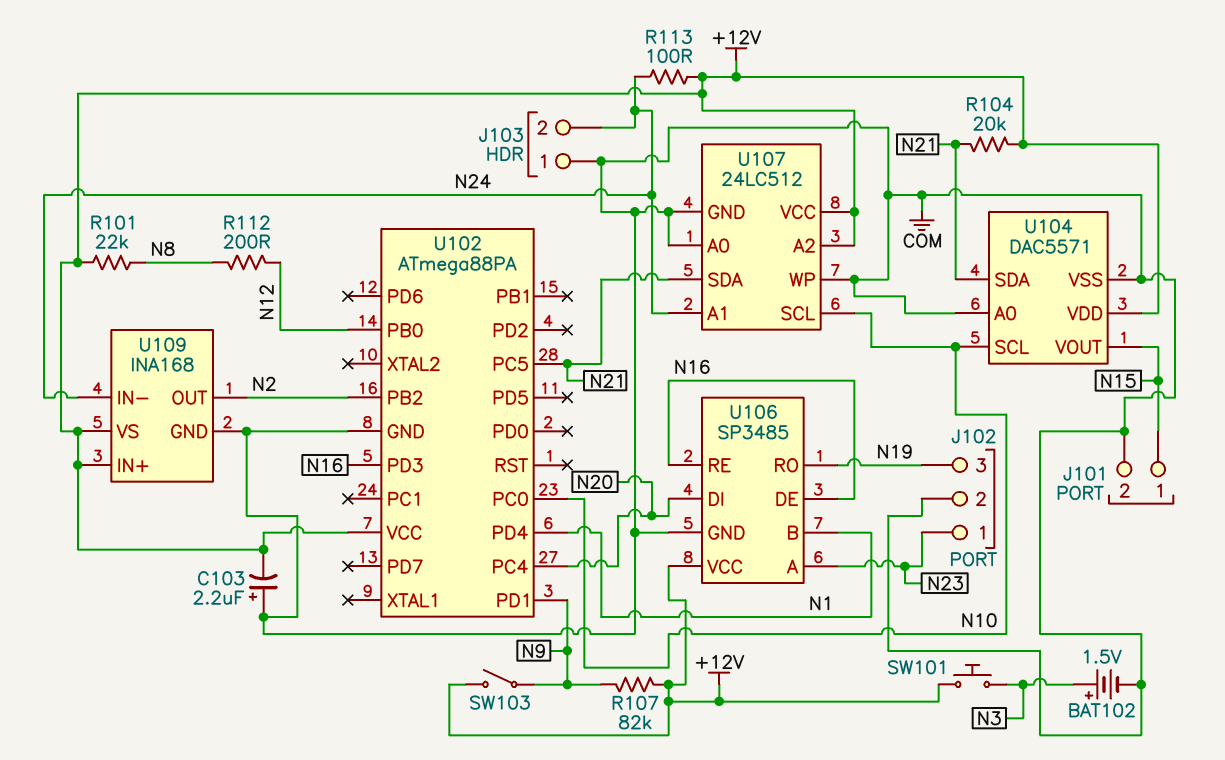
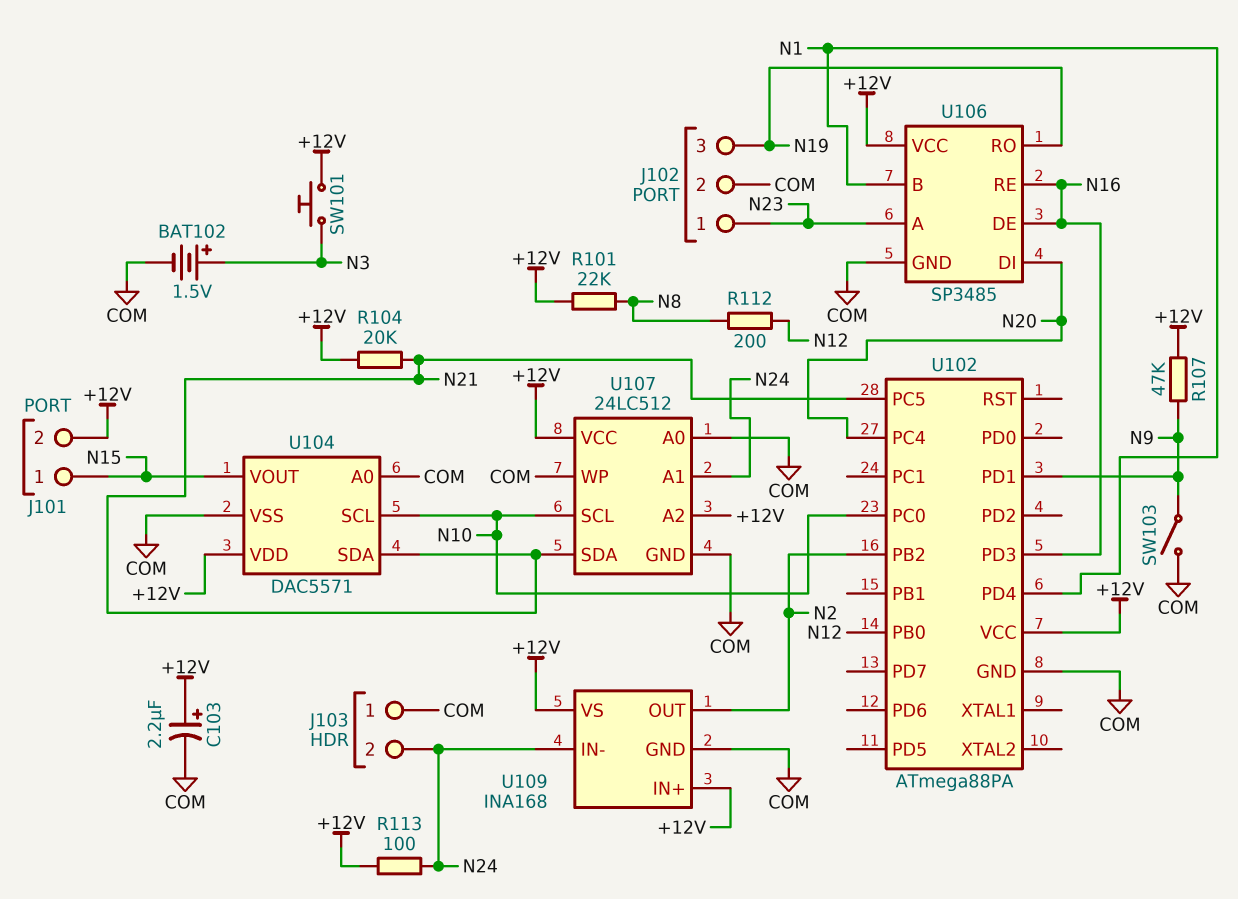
C103: 2.2uF (plus COM, minus +12V) -> 2.2uF (plus +12V, minus COM)
J101 pin 2: COM -> +12V
R107: 82k (+12V, N9) -> 47k (+12V, N9)
SW103: switch (+12V, N9) -> switch (COM, N9)

